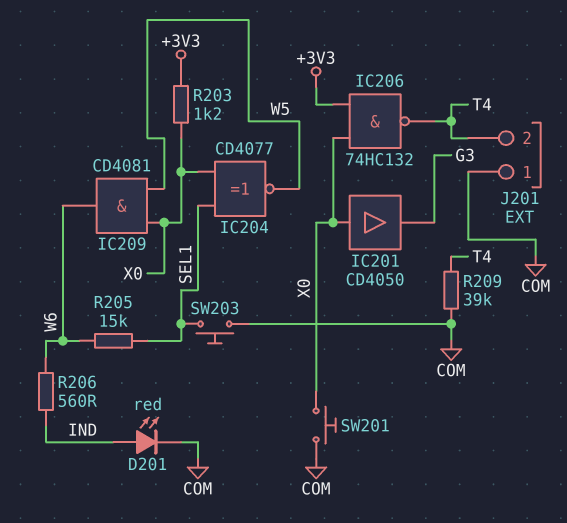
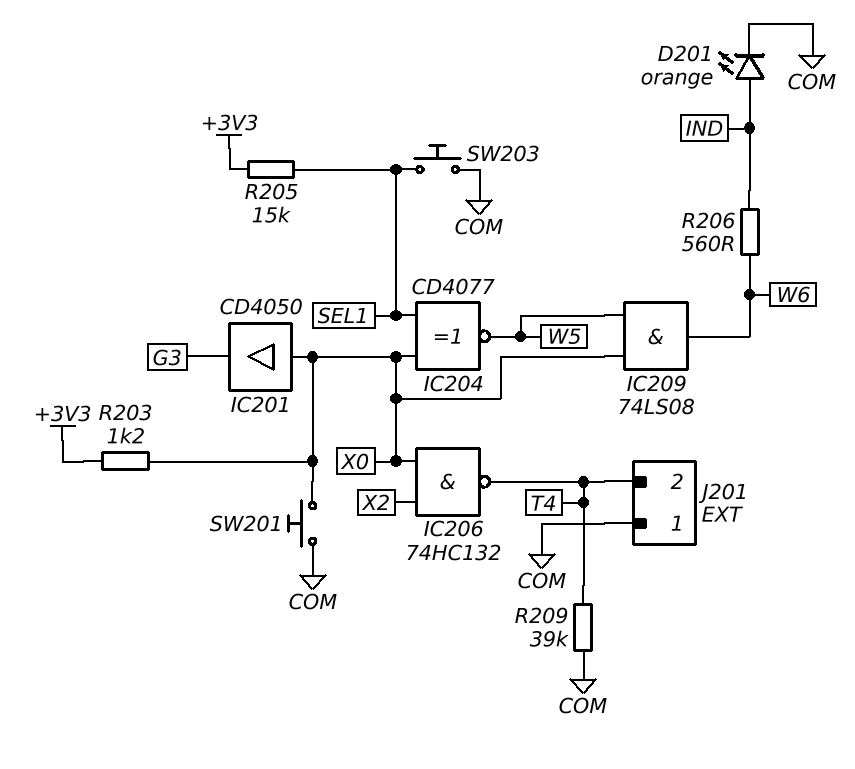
D201: LED red (A IND, K COM) -> LED orange (A IND, K COM)
IC206: NAND 74HC132 (in +3V3, in X0, out T4) -> NAND 74HC132 (in X0, in X2, out T4)
IC209: AND CD4081 (in W5, in X0, out W6) -> AND 74LS08 (in W5, in X0, out W6)
R205: 15k (SEL1, W6) -> 15k (+3V3, SEL1)

